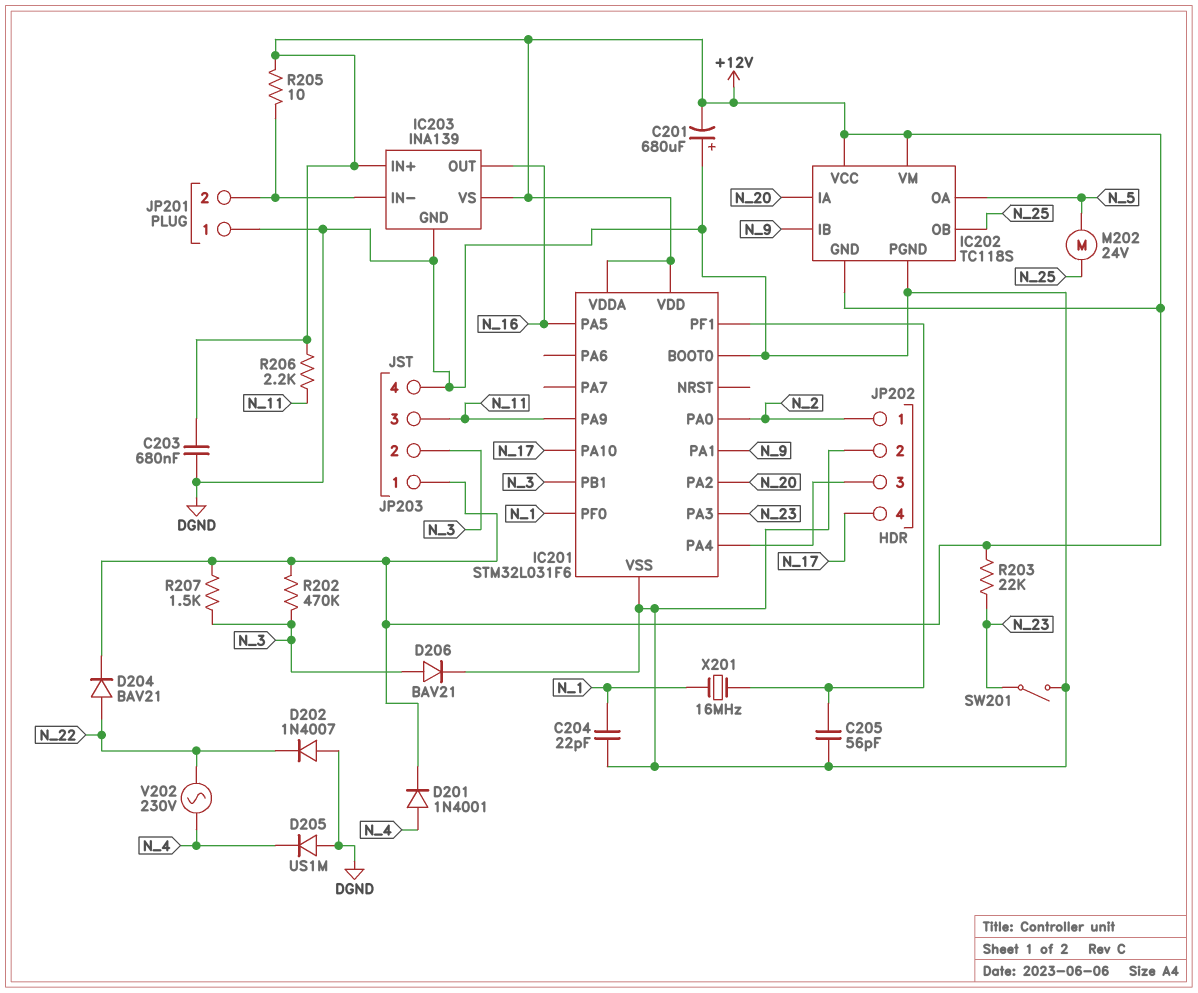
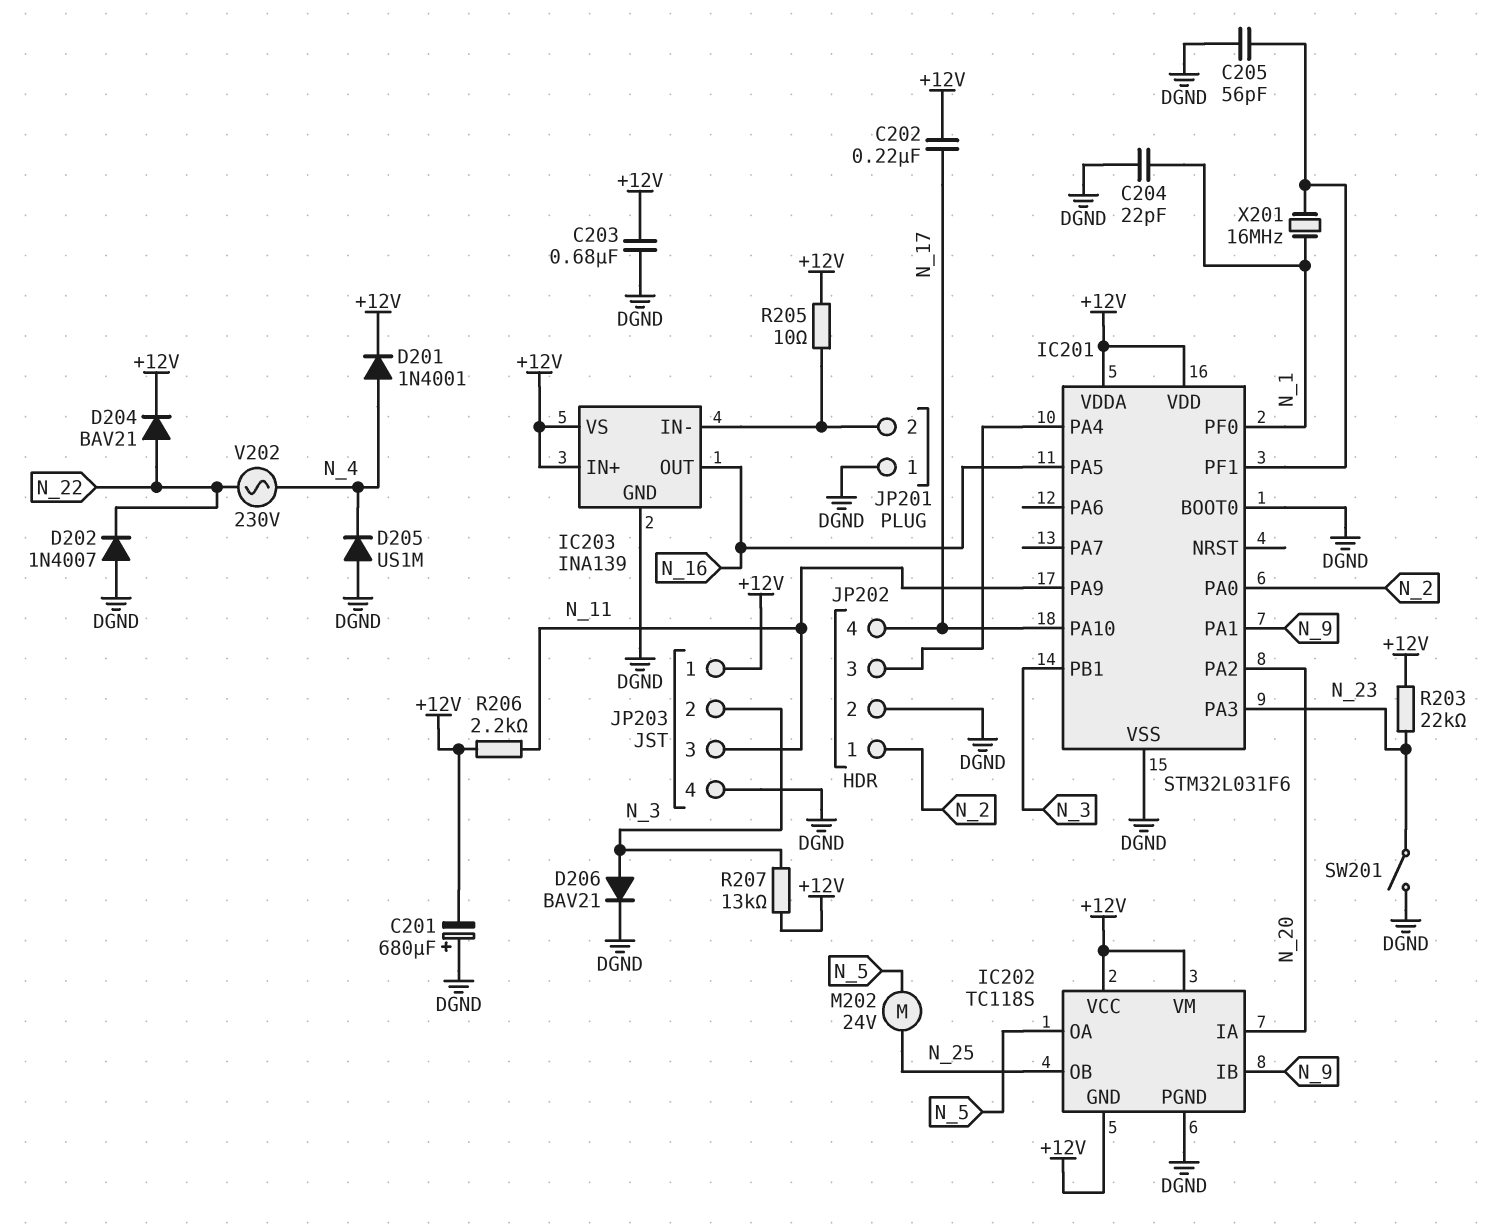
C202: none -> 220nF (+12V, N_17)
R202: 470k (+12V, N_3) -> none
R207: 1.5k (+12V, N_3) -> 13k (+12V, N_3)

